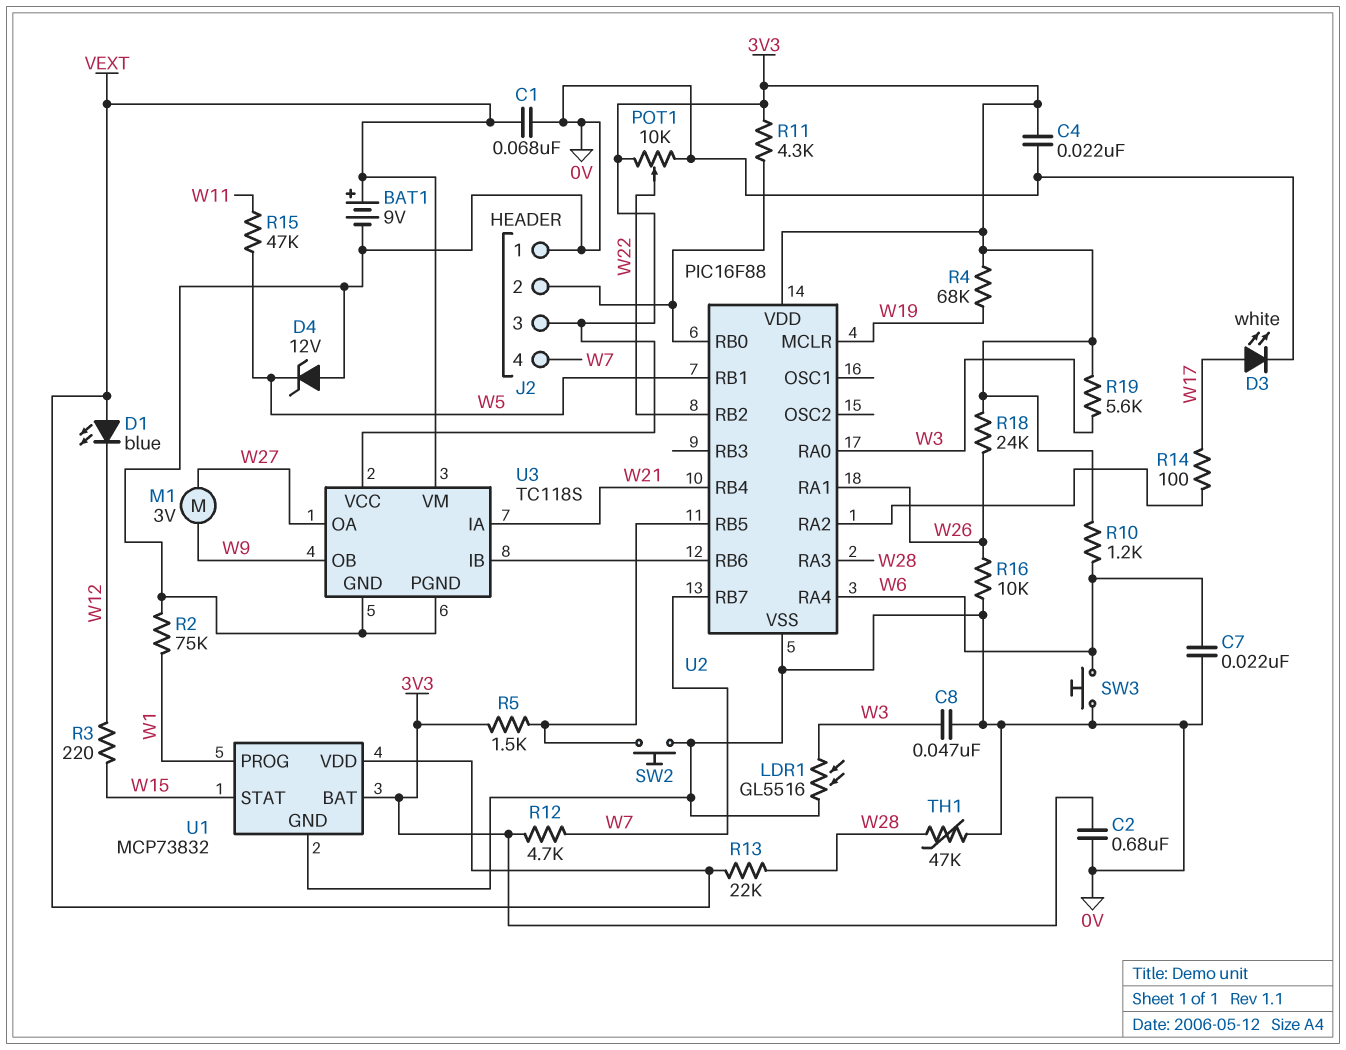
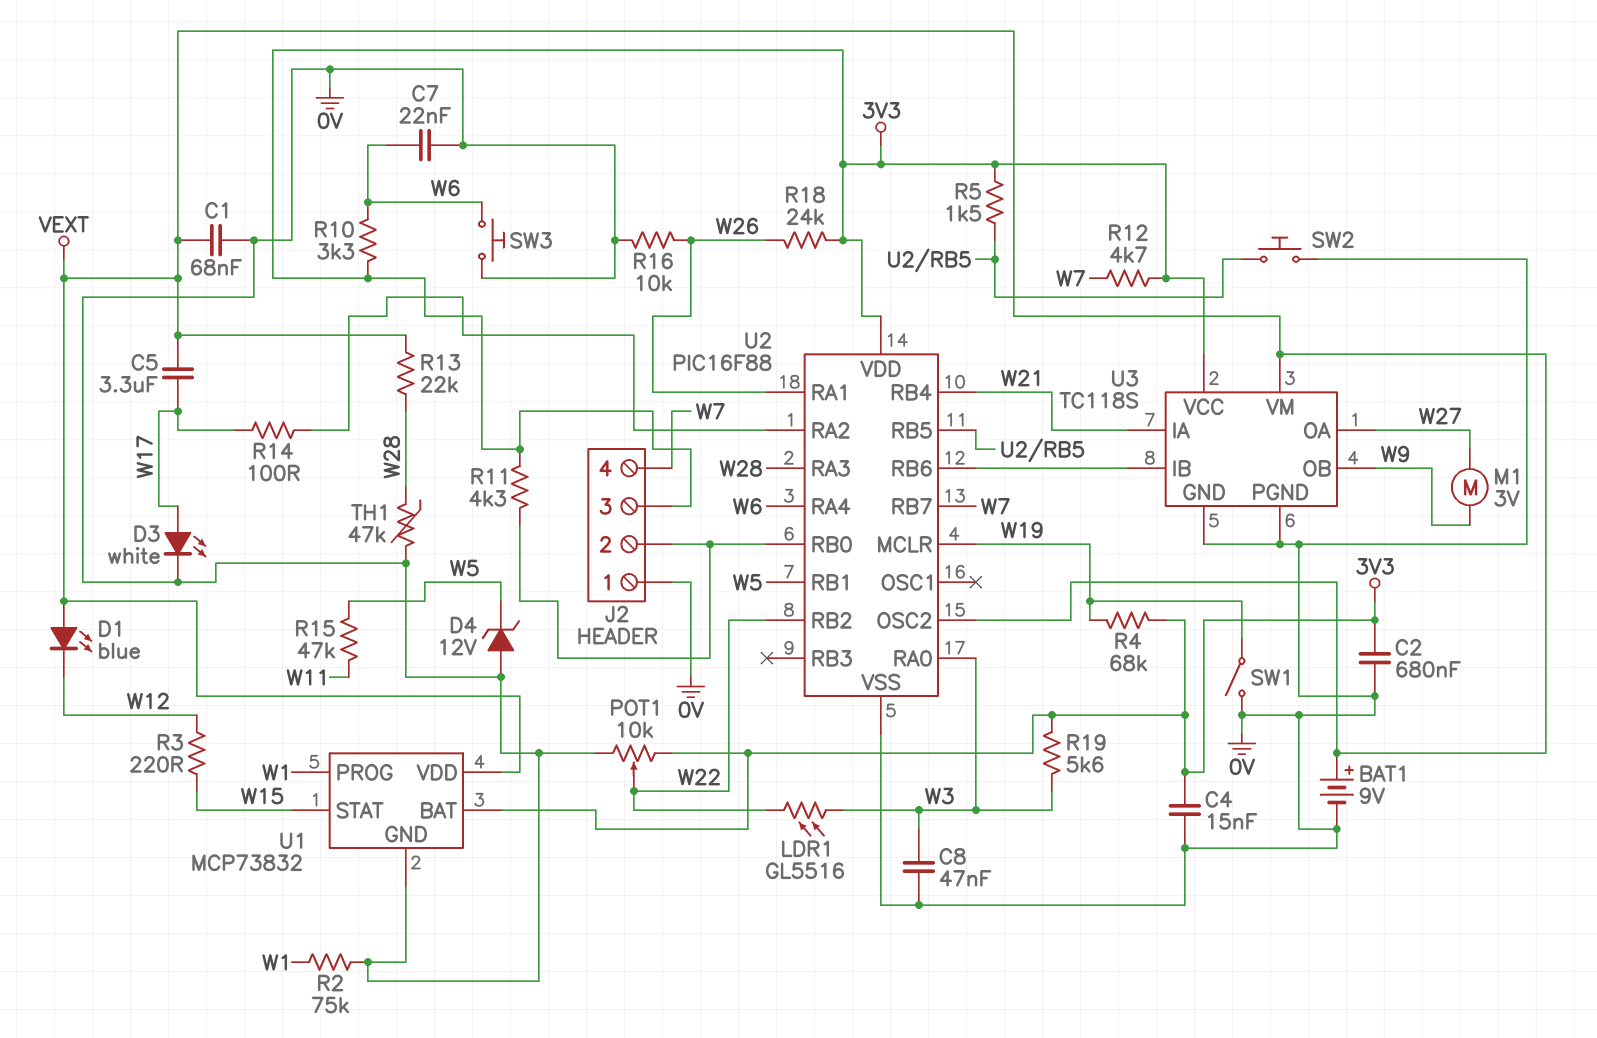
C4: 22nF (0V, 3V3) -> 15nF (0V, 3V3)
C5: none -> 3.3uF (VEXT, W17)
LDR1: GL5516 (0V, W3) -> GL5516 (W3, W22)
R10: 1.2k (3V3, W6) -> 3.3k (3V3, W6)
SW1: none -> switch (0V, W19)
U2 pin OSC2: none -> VEXT

